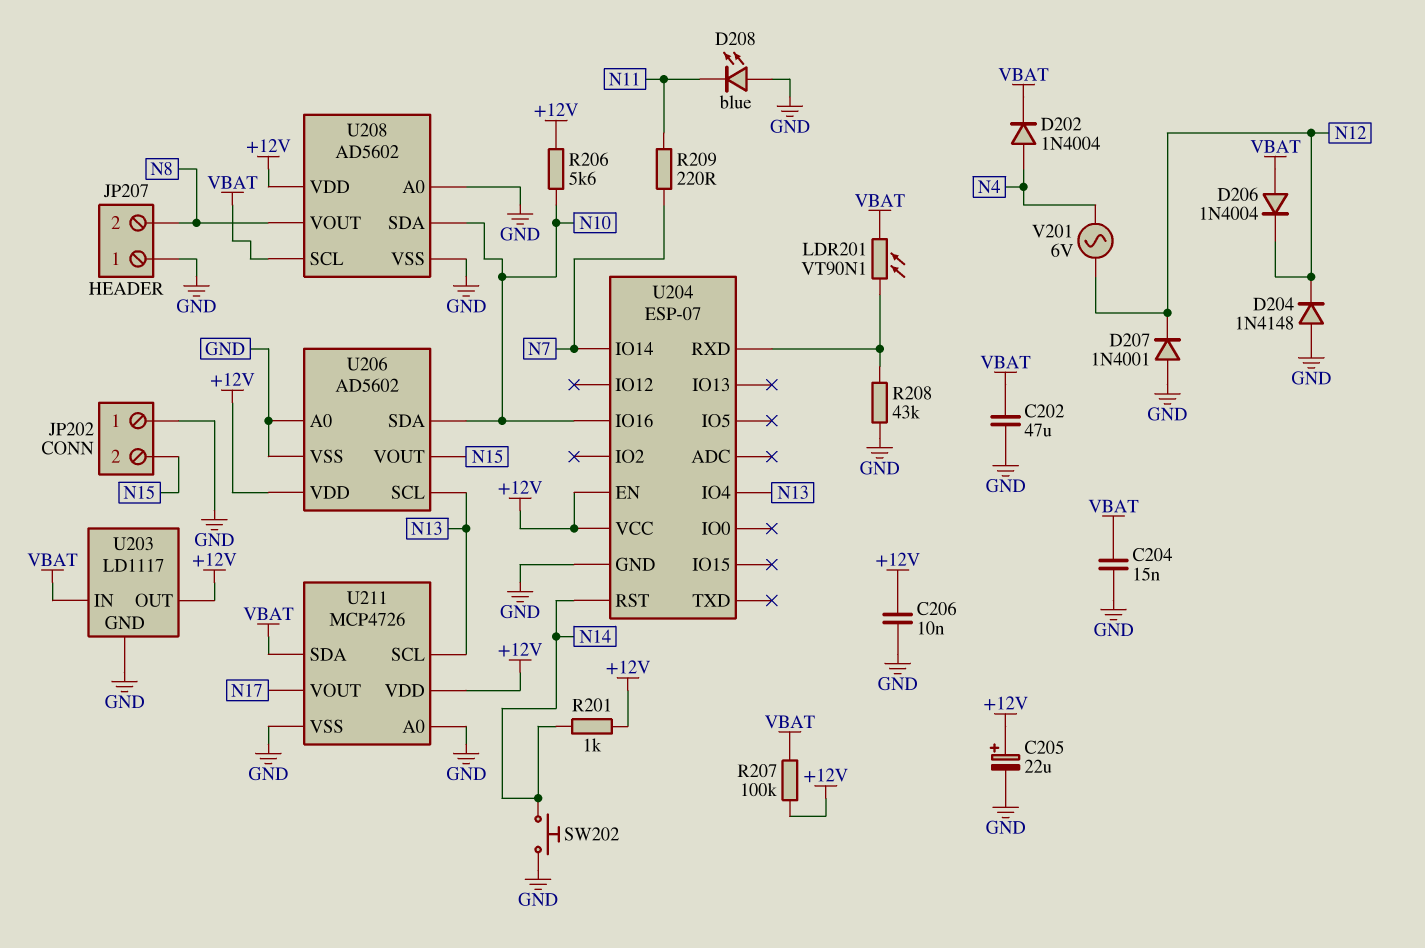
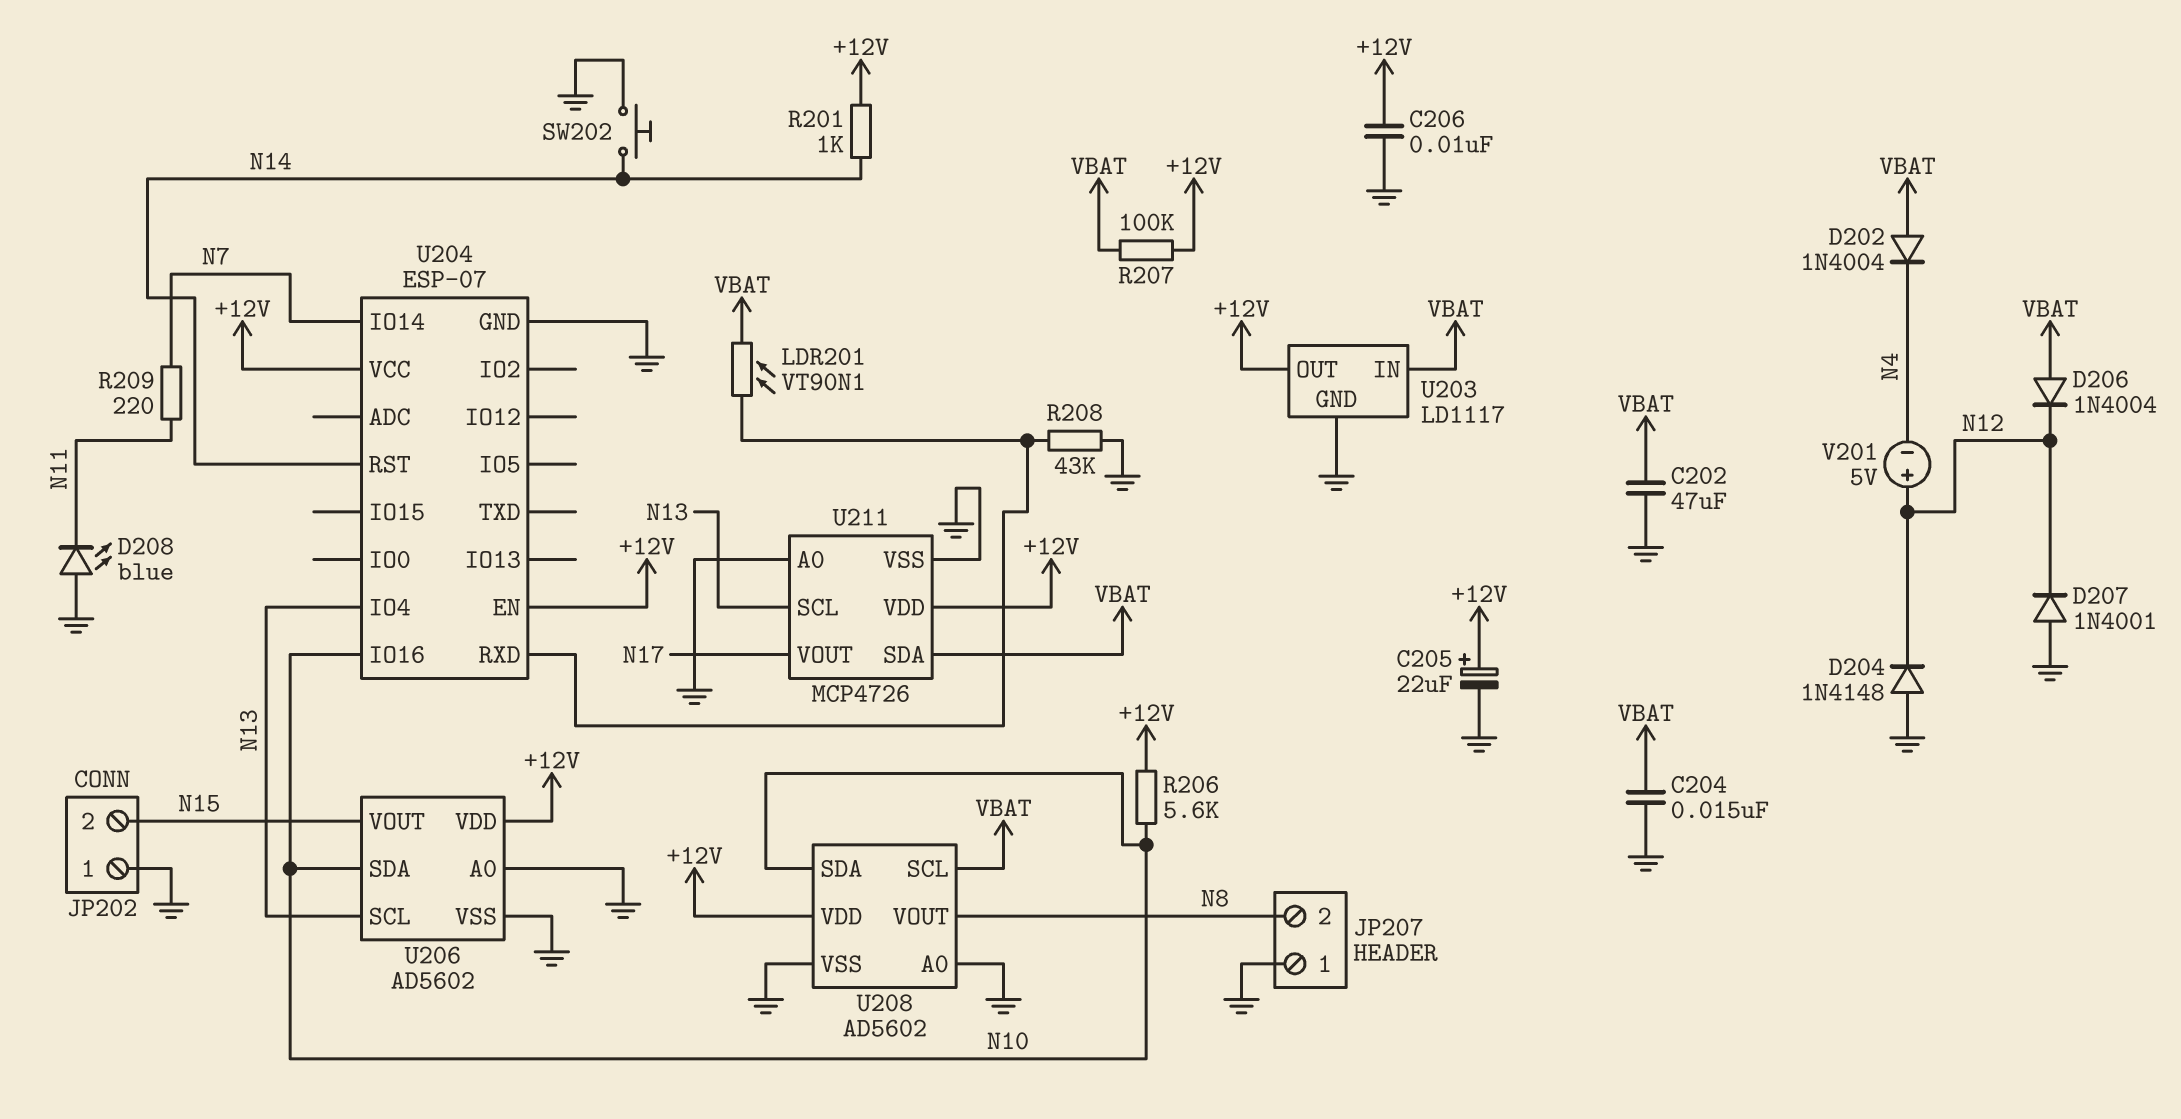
D202: diode 1N4004 (A N4, K VBAT) -> diode 1N4004 (A VBAT, K N4)
V201: AC 6V (N4, N12) -> 5V (plus N12, minus N4)

